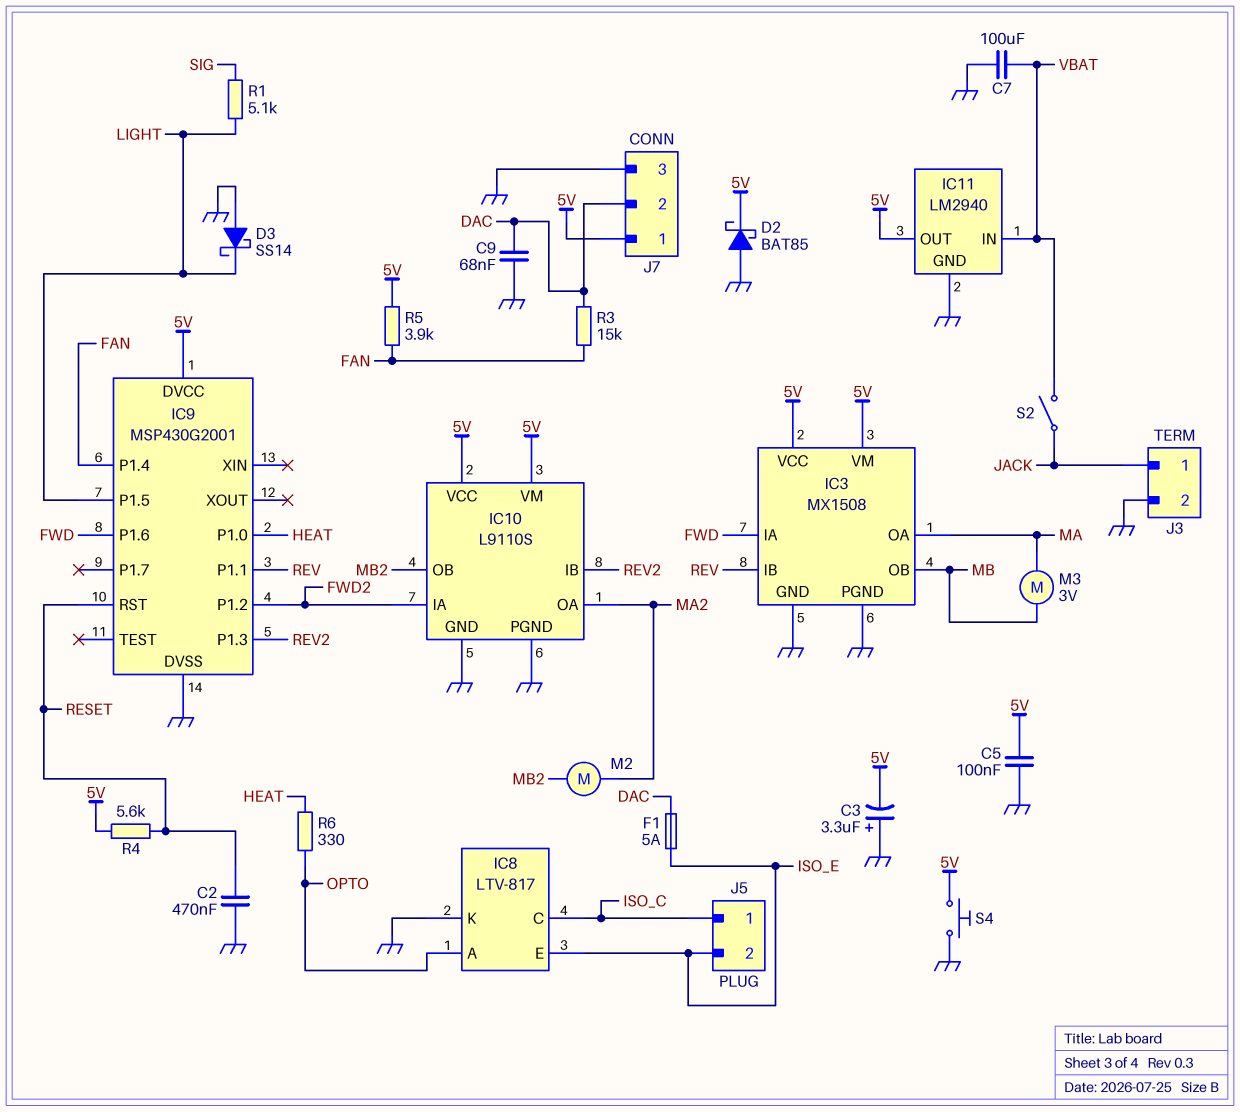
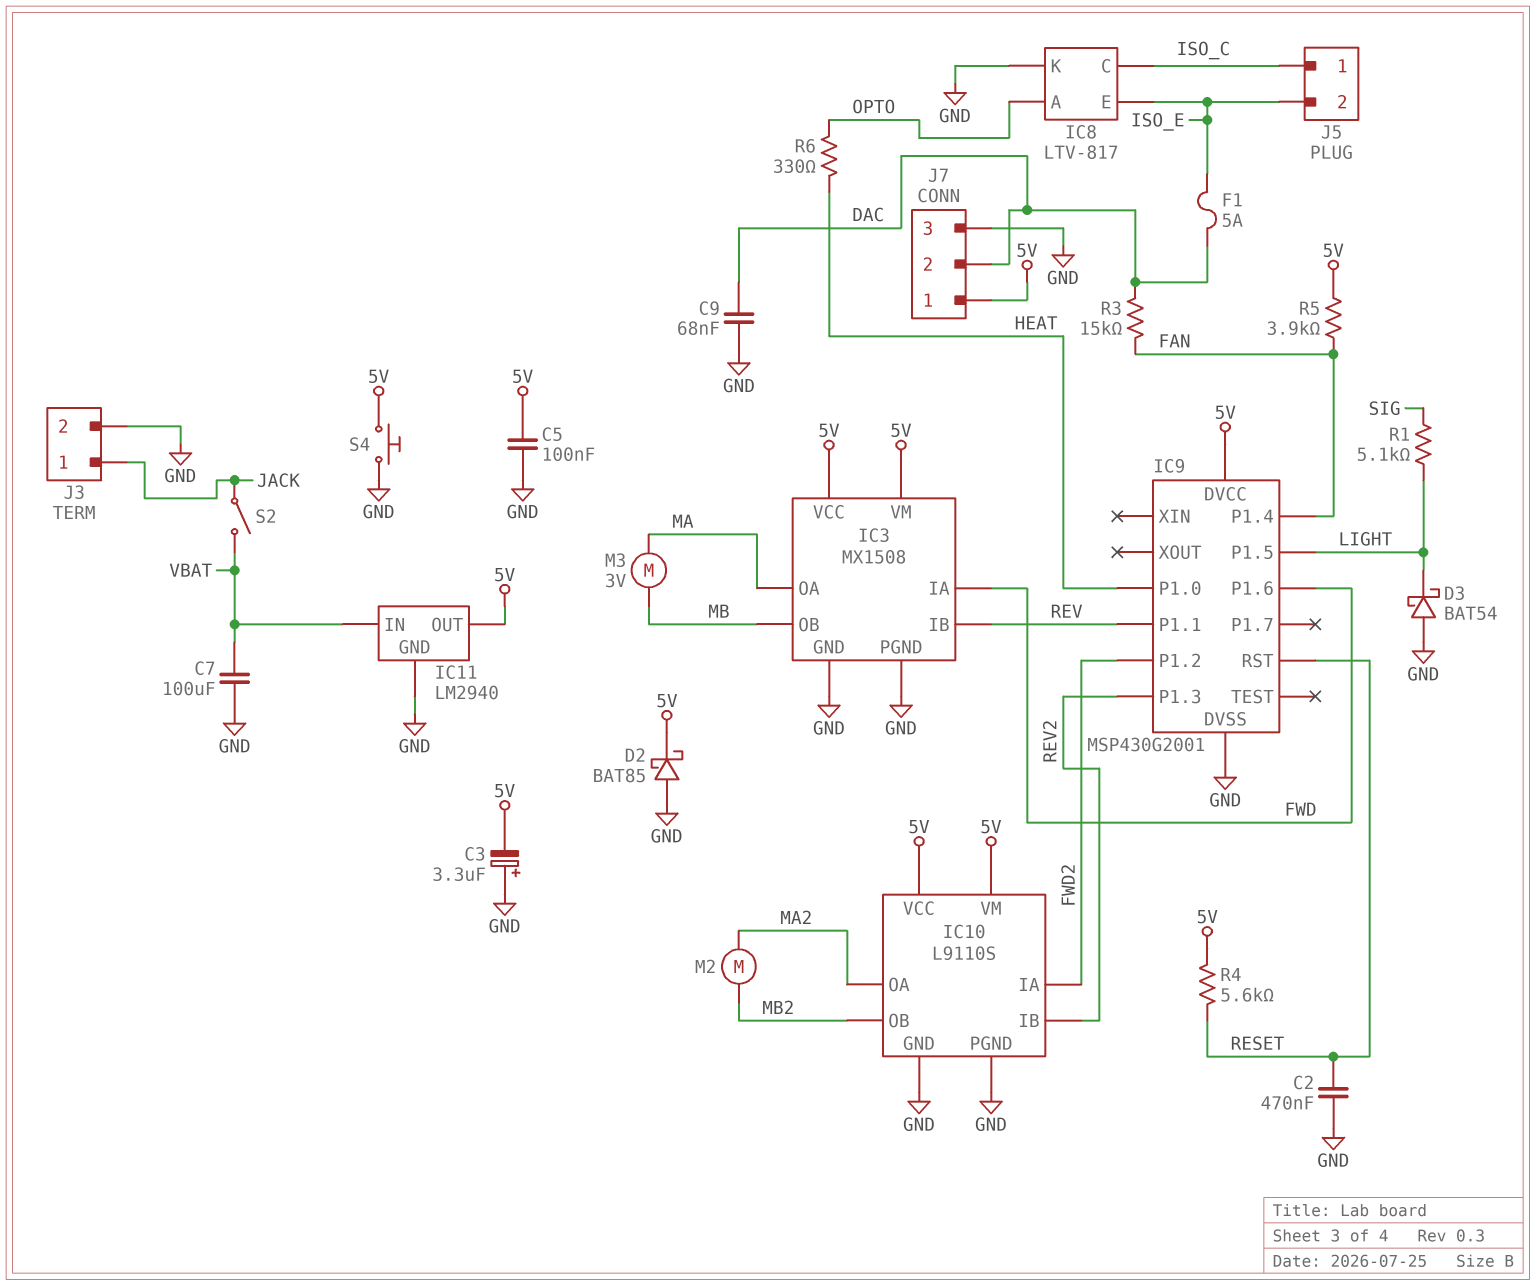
D3: schottky SS14 (A GND, K LIGHT) -> schottky BAT54 (A GND, K LIGHT)

